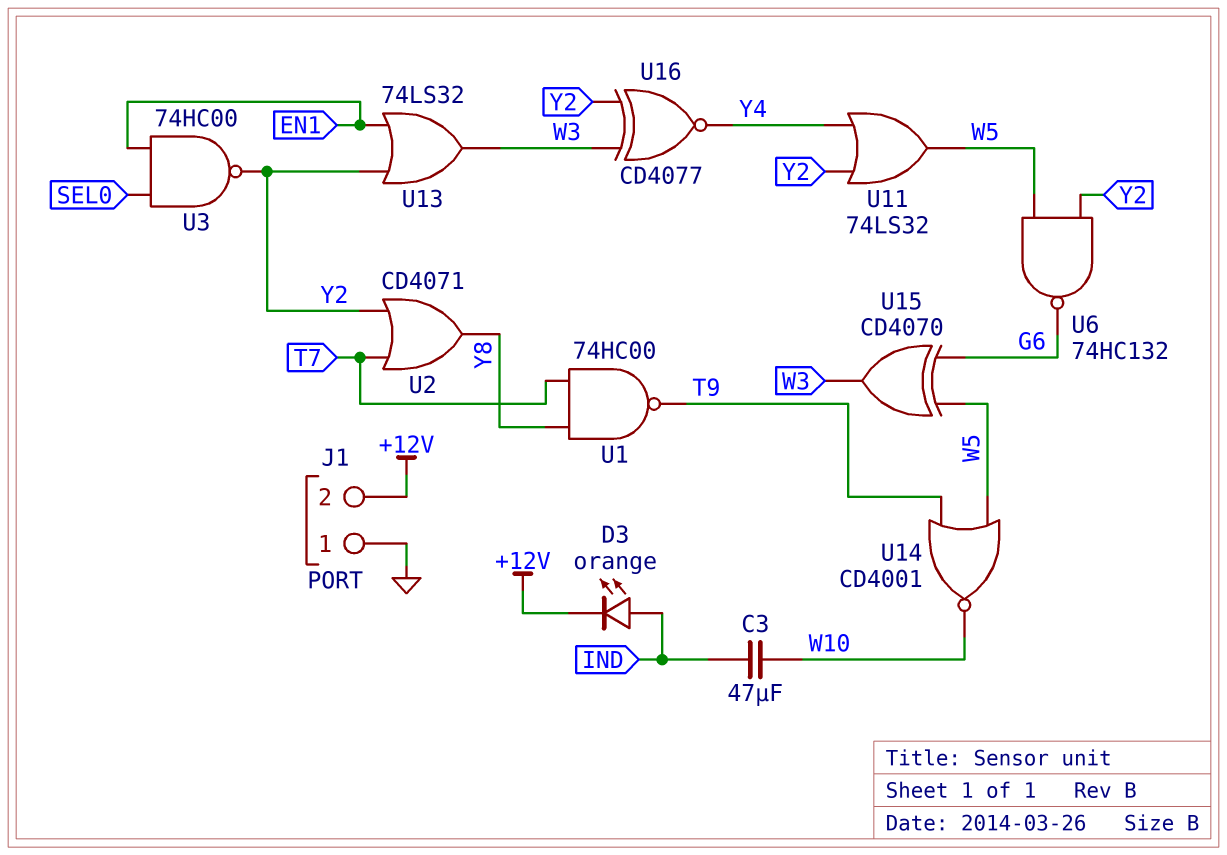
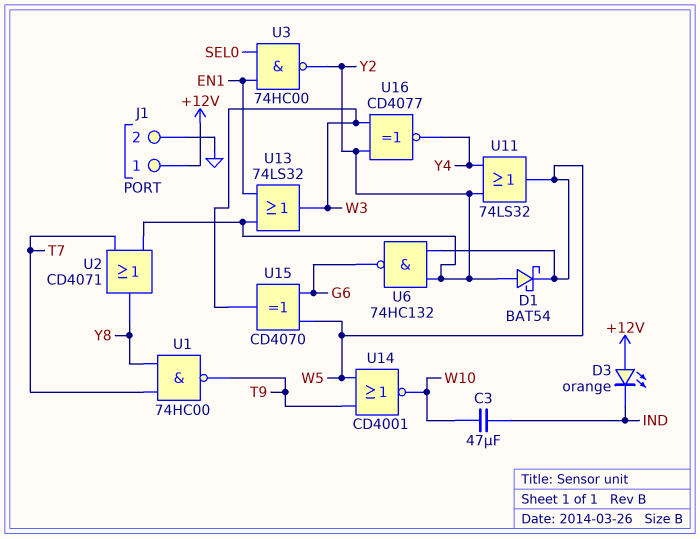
D1: none -> schottky BAT54 (A Y2, K W5)
D3: LED orange (A IND, K +12V) -> LED orange (A +12V, K IND)
J1 pin 1: GND -> +12V
J1 pin 2: +12V -> GND

